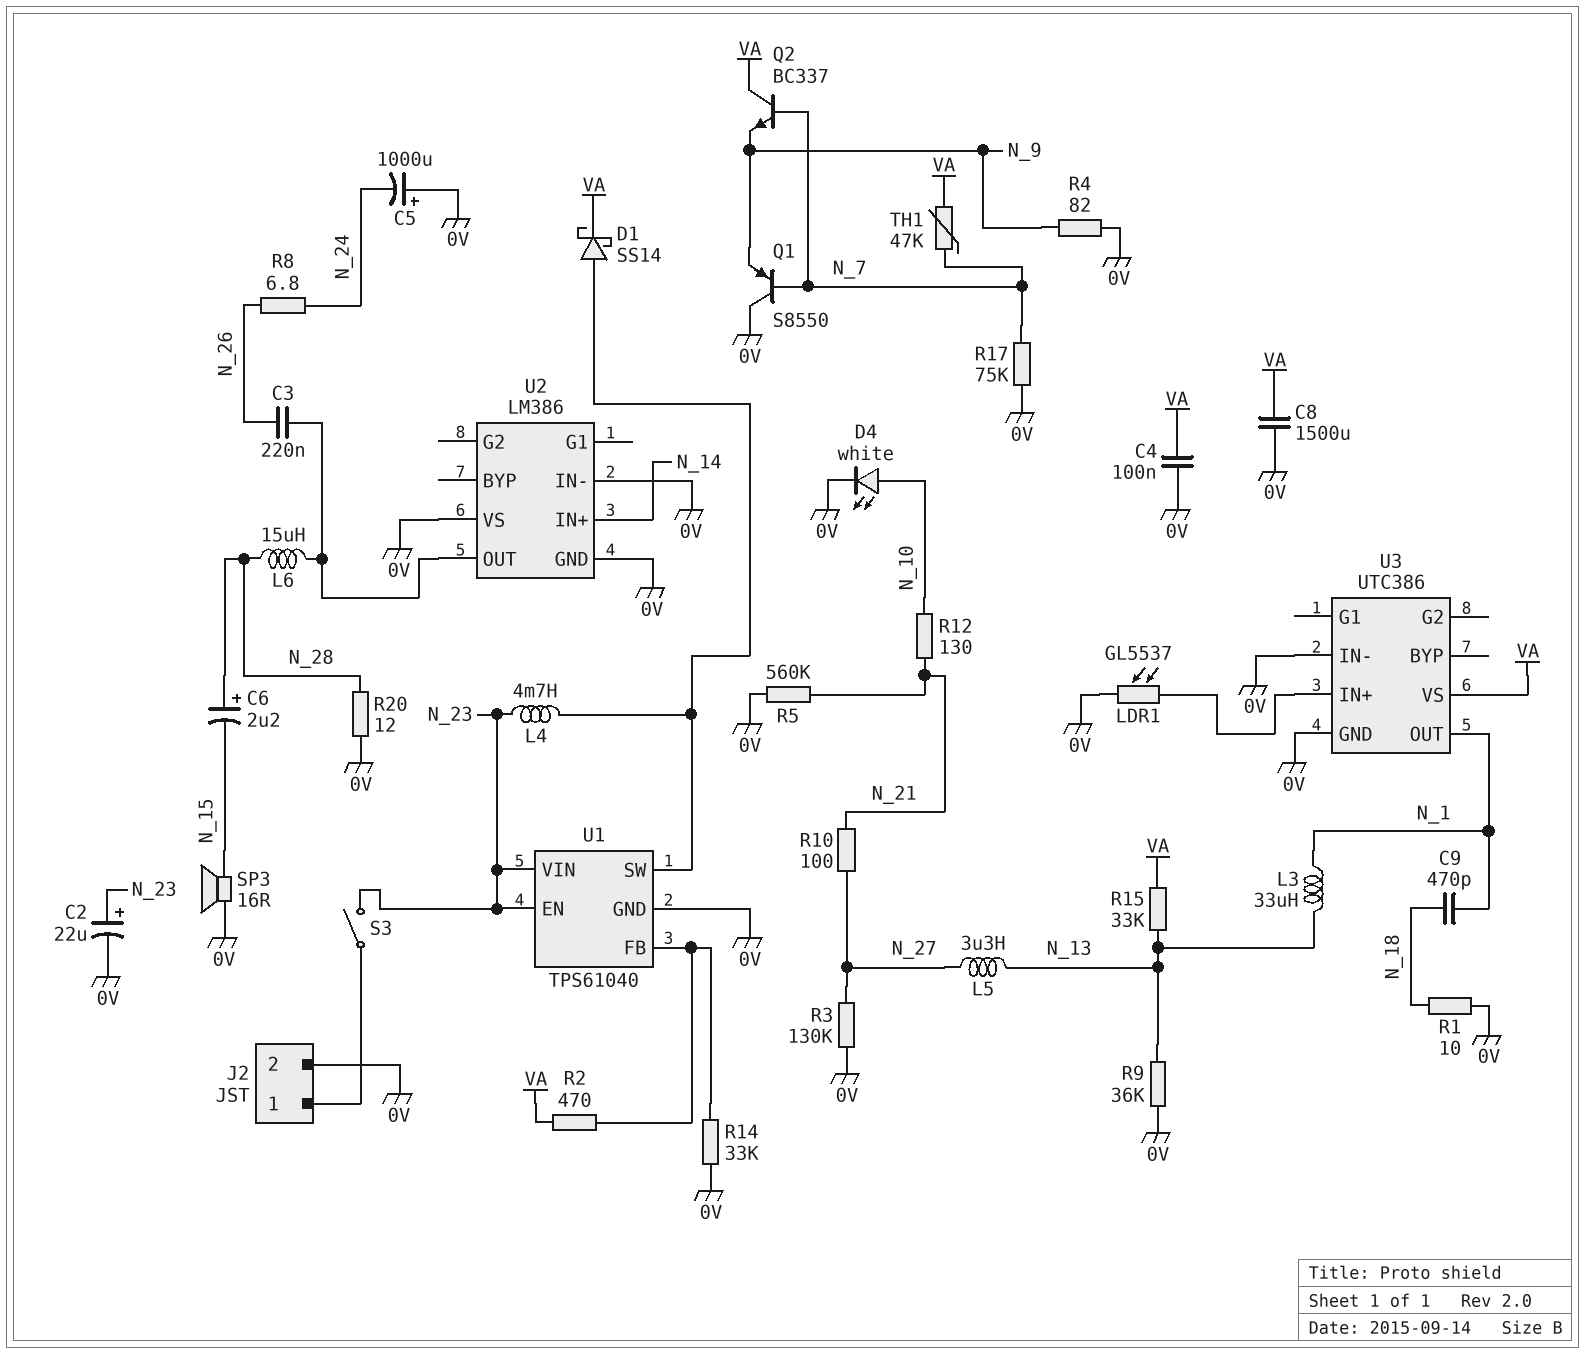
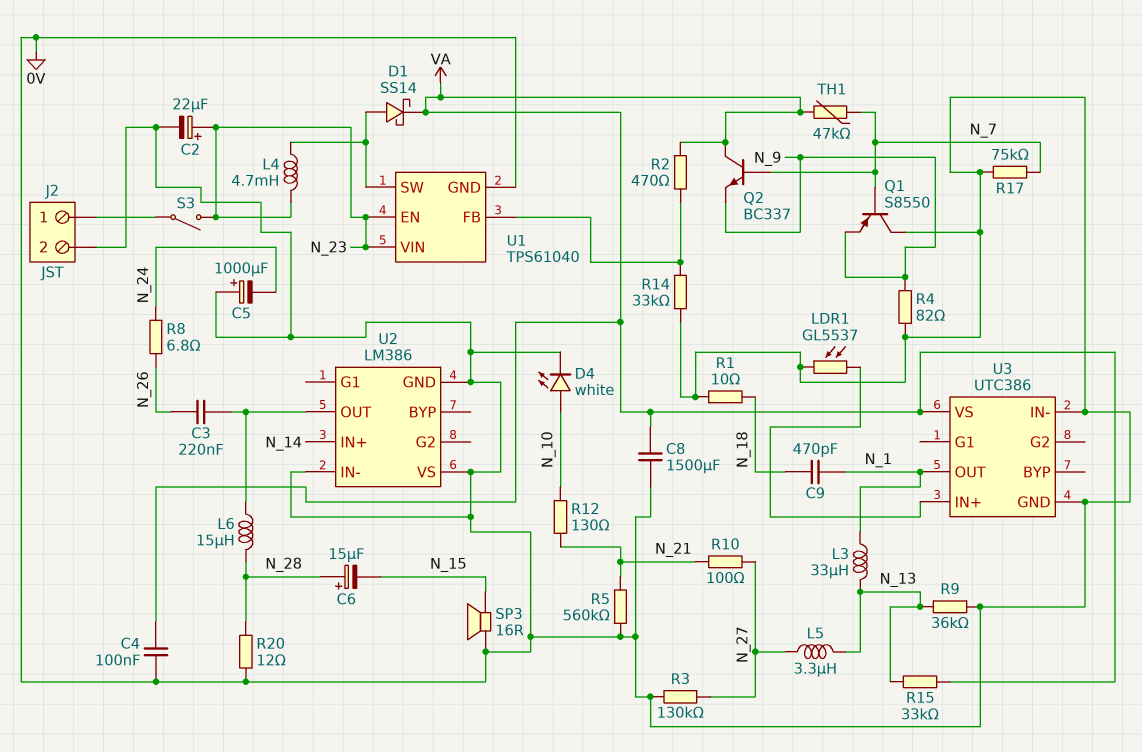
C6: 2.2uF (plus N_28, minus N_15) -> 15uF (plus N_28, minus N_15)

